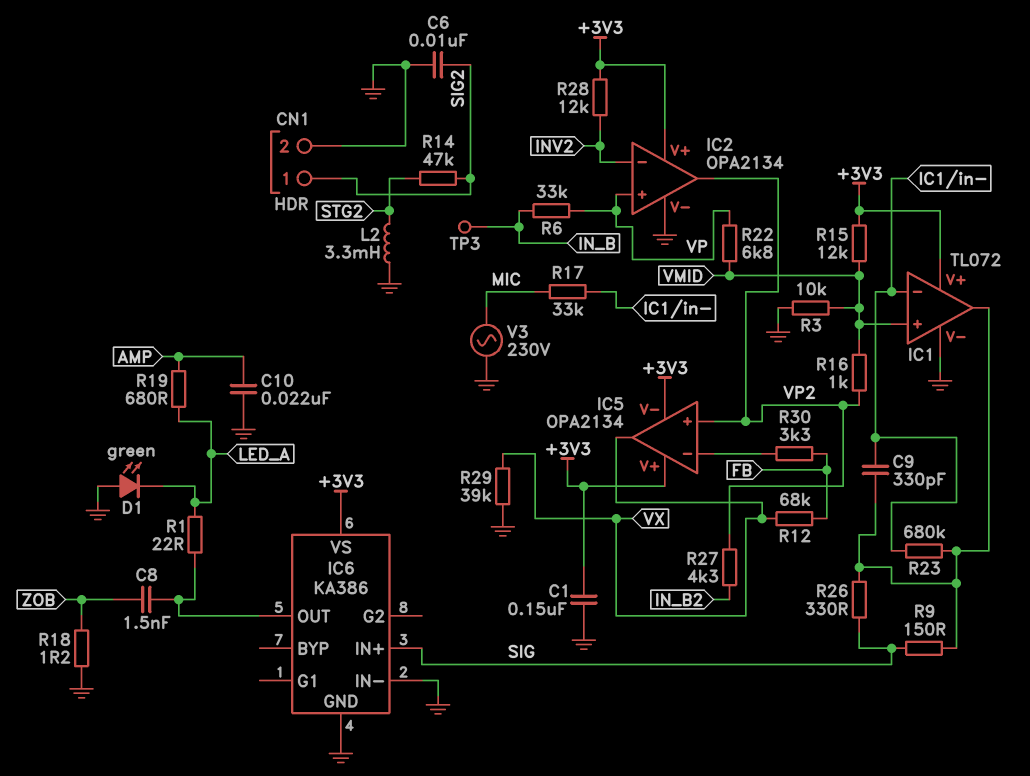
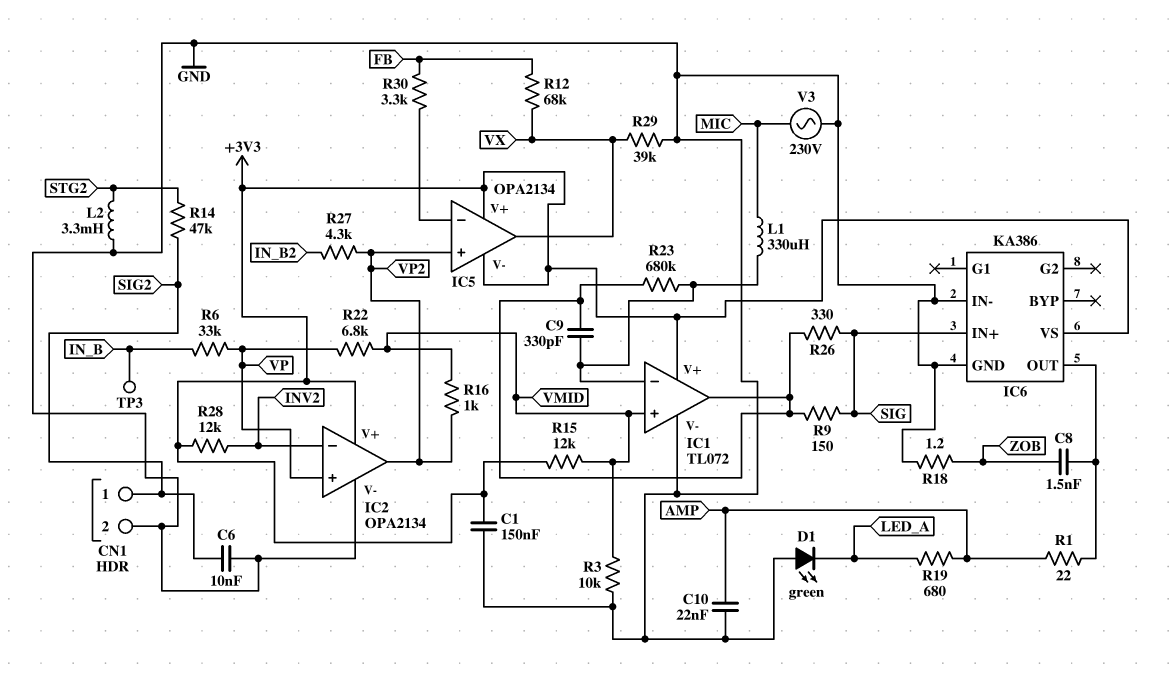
L1: none -> 330uH (IC1/in-, MIC)
R1: 22 (IC6/OUT, LED_A) -> 22 (AMP, IC6/OUT)
R17: 33k (IC1/in-, MIC) -> none

